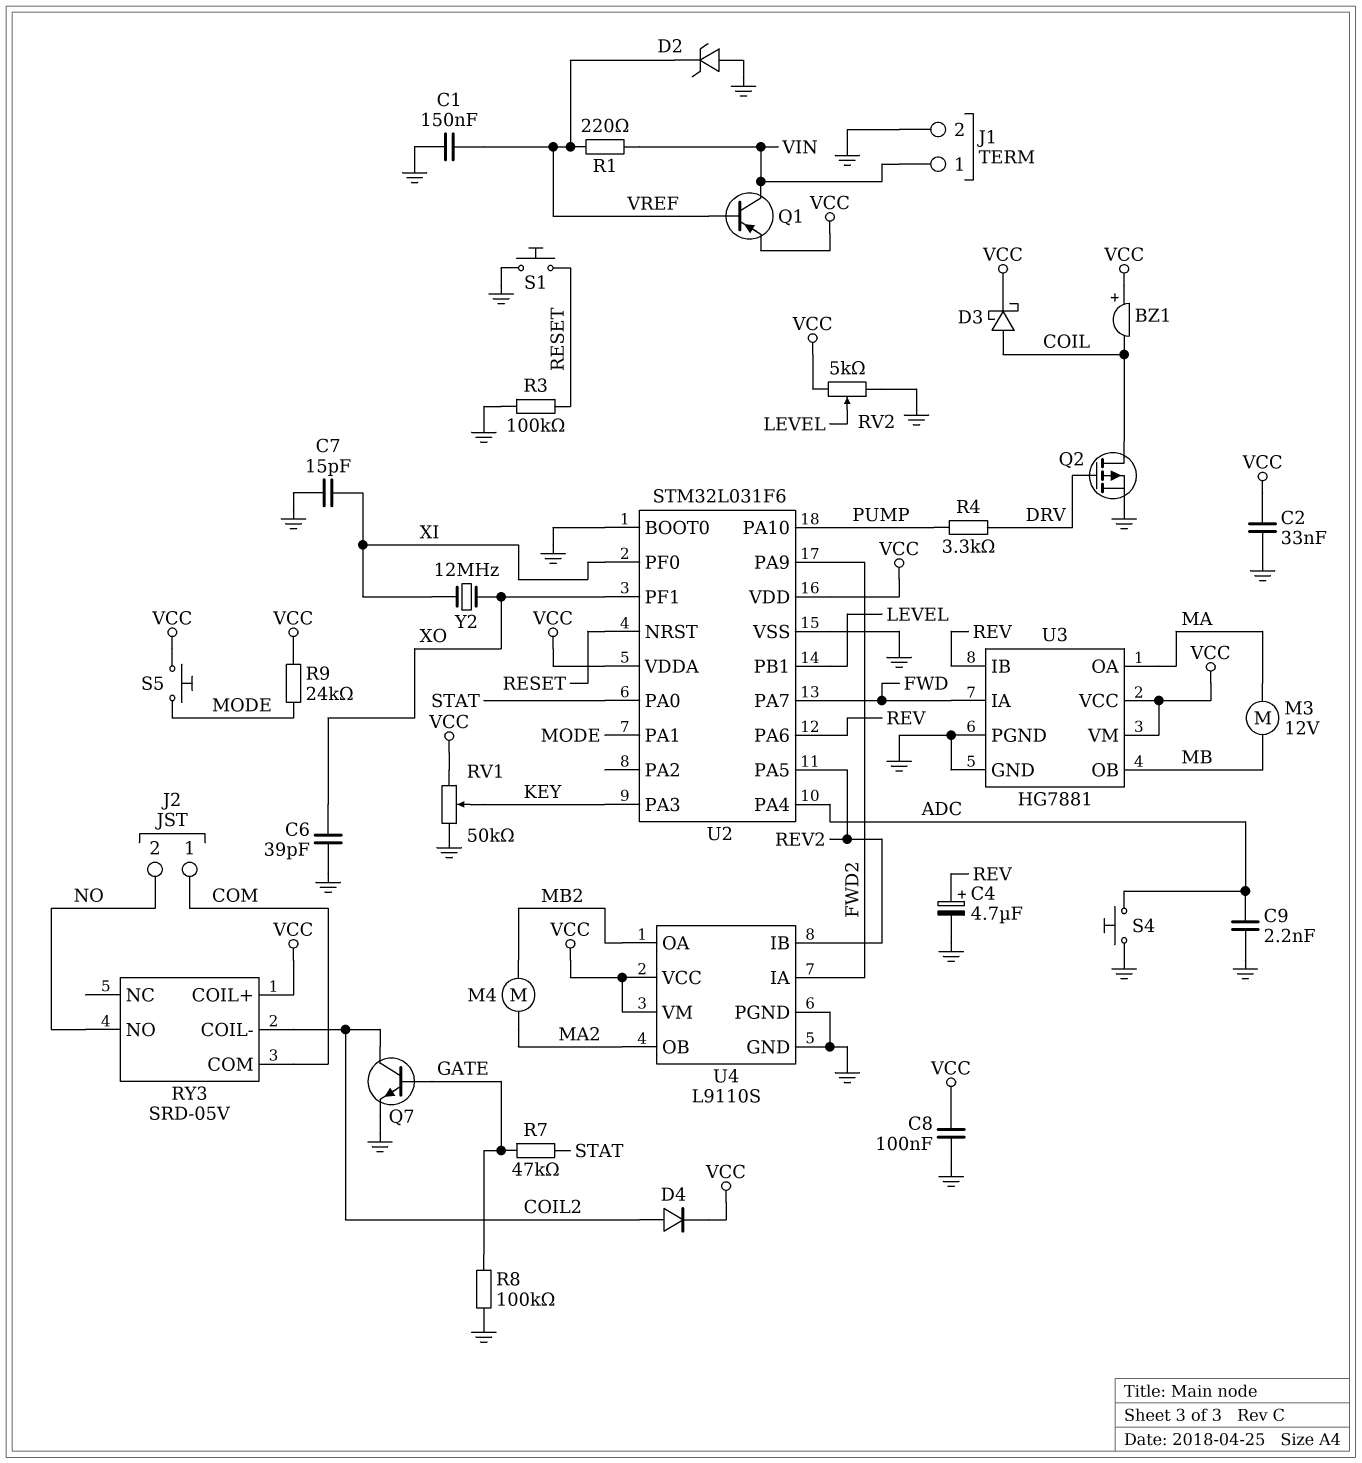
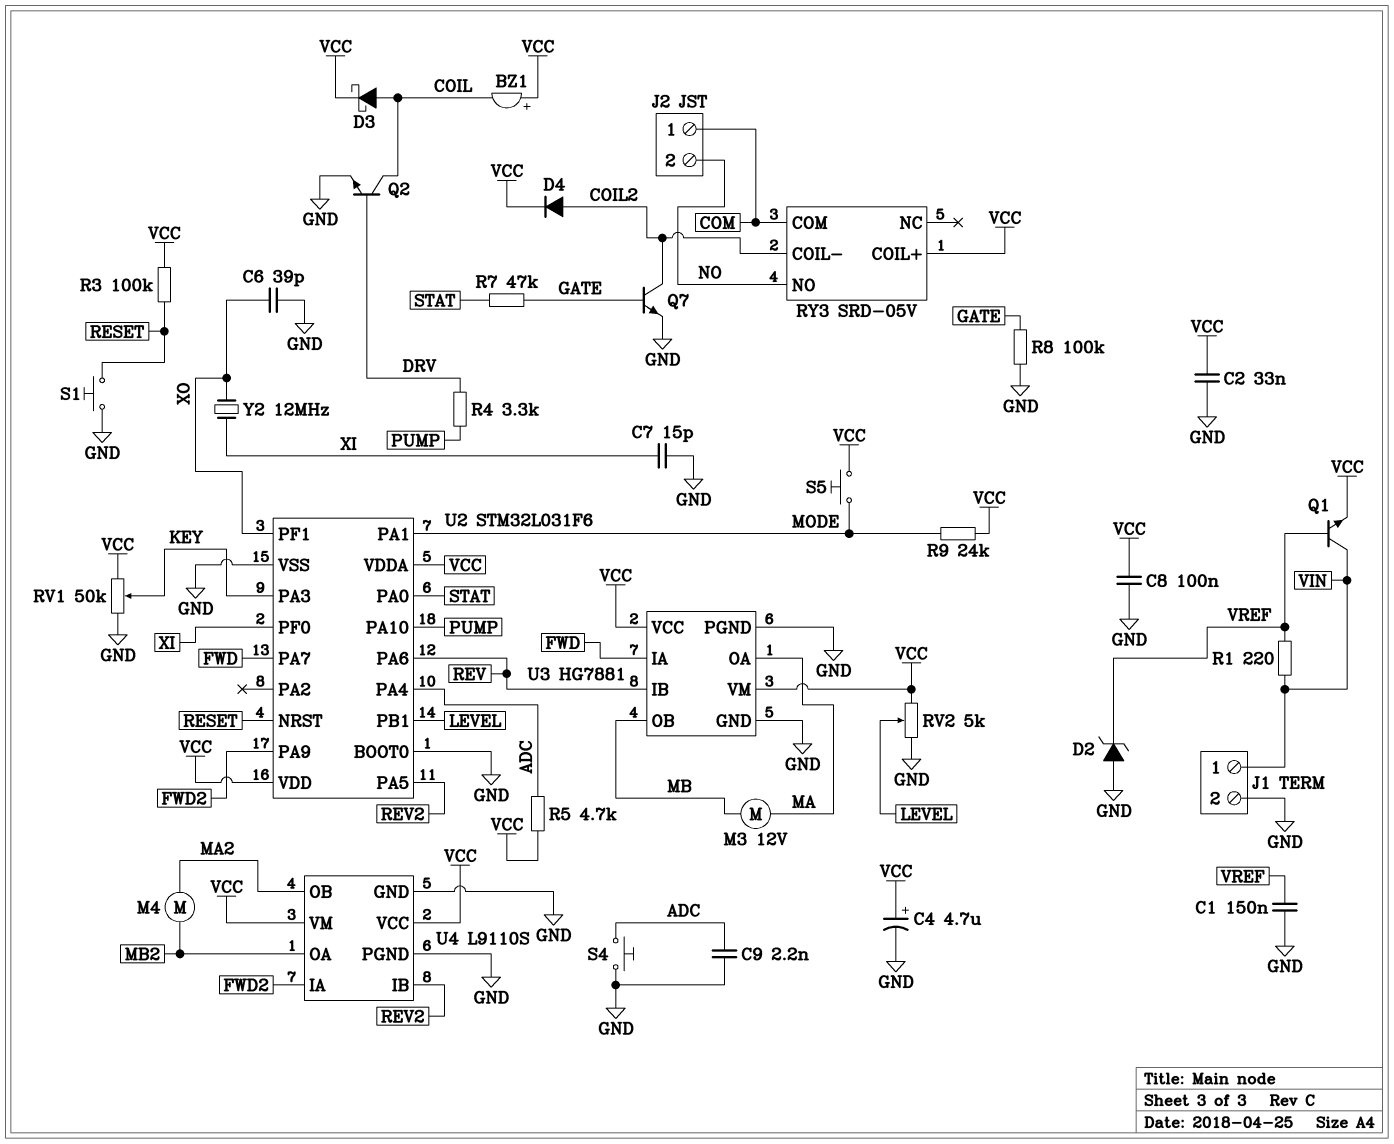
C4: 4.7uF (plus REV, minus GND) -> 4.7uF (plus VCC, minus GND)
Q1: PNP (B VREF, C VIN, E VCC) -> NPN (B VREF, C VIN, E VCC)
Q2: PMOS (G DRV, D COIL, S GND) -> NPN (B DRV, C COIL, E GND)
R3: 100k (GND, RESET) -> 100k (RESET, VCC)
R5: none -> 4.7k (ADC, VCC)

